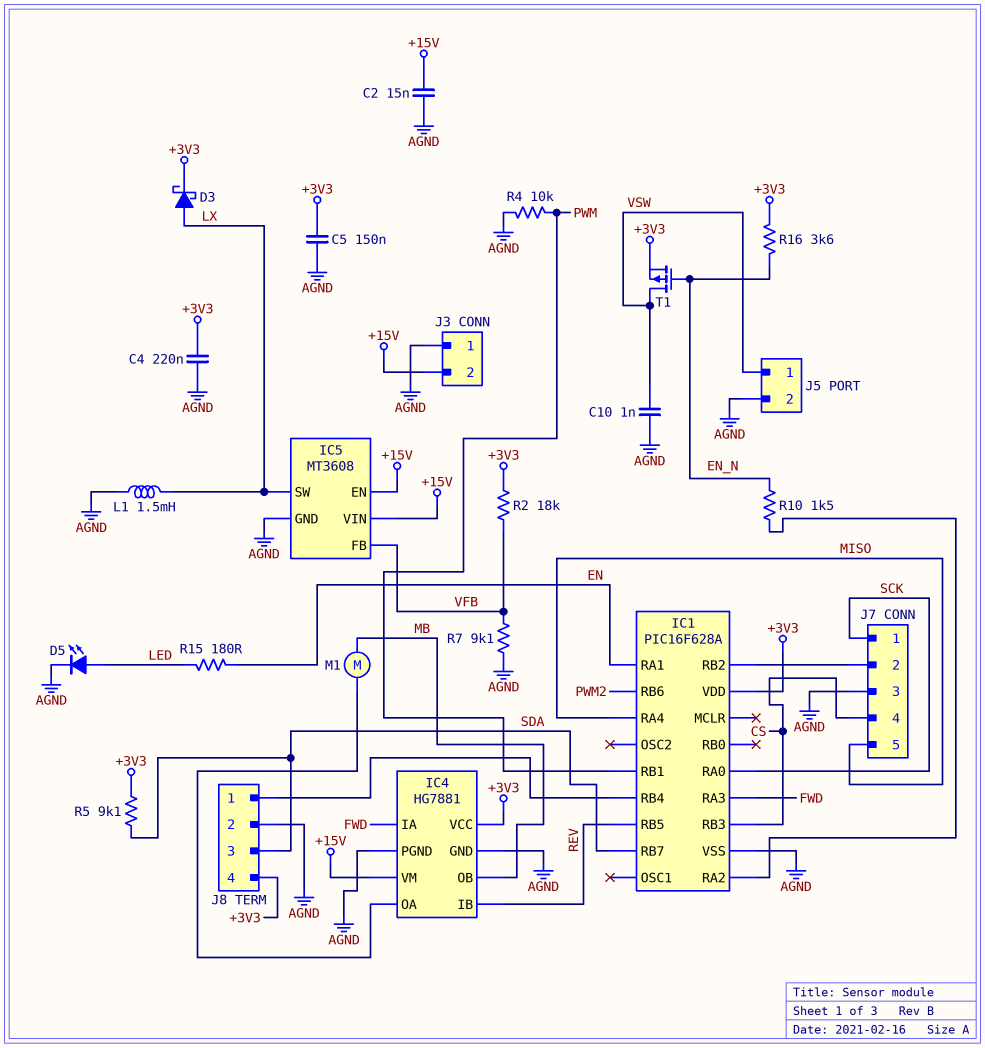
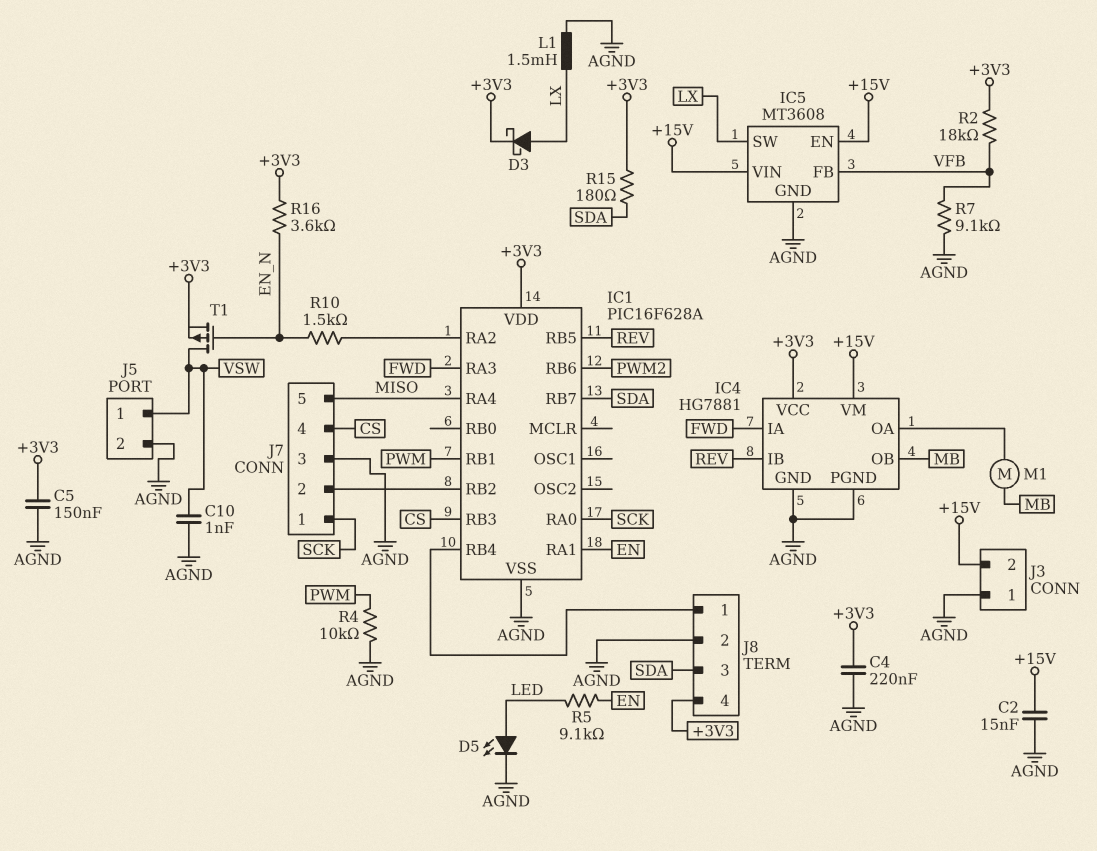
R5: 9.1k (+3V3, SDA) -> 9.1k (EN, LED)
R15: 180 (EN, LED) -> 180 (+3V3, SDA)

